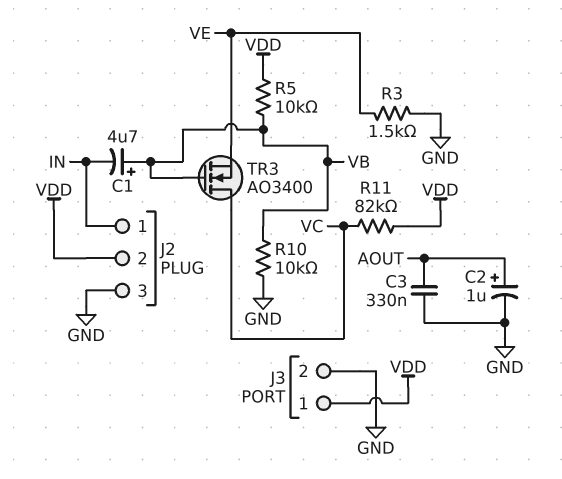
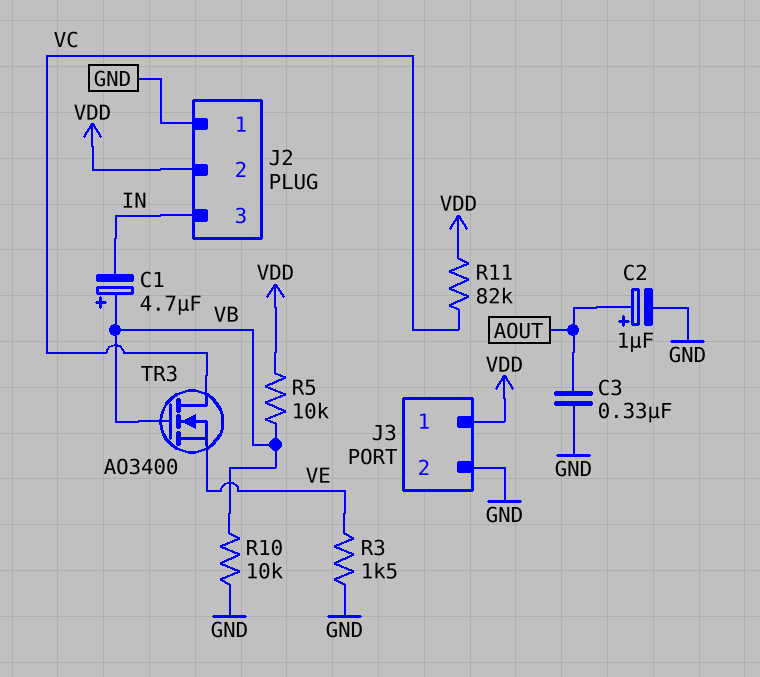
J2 pin 1: IN -> GND
J2 pin 3: GND -> IN

